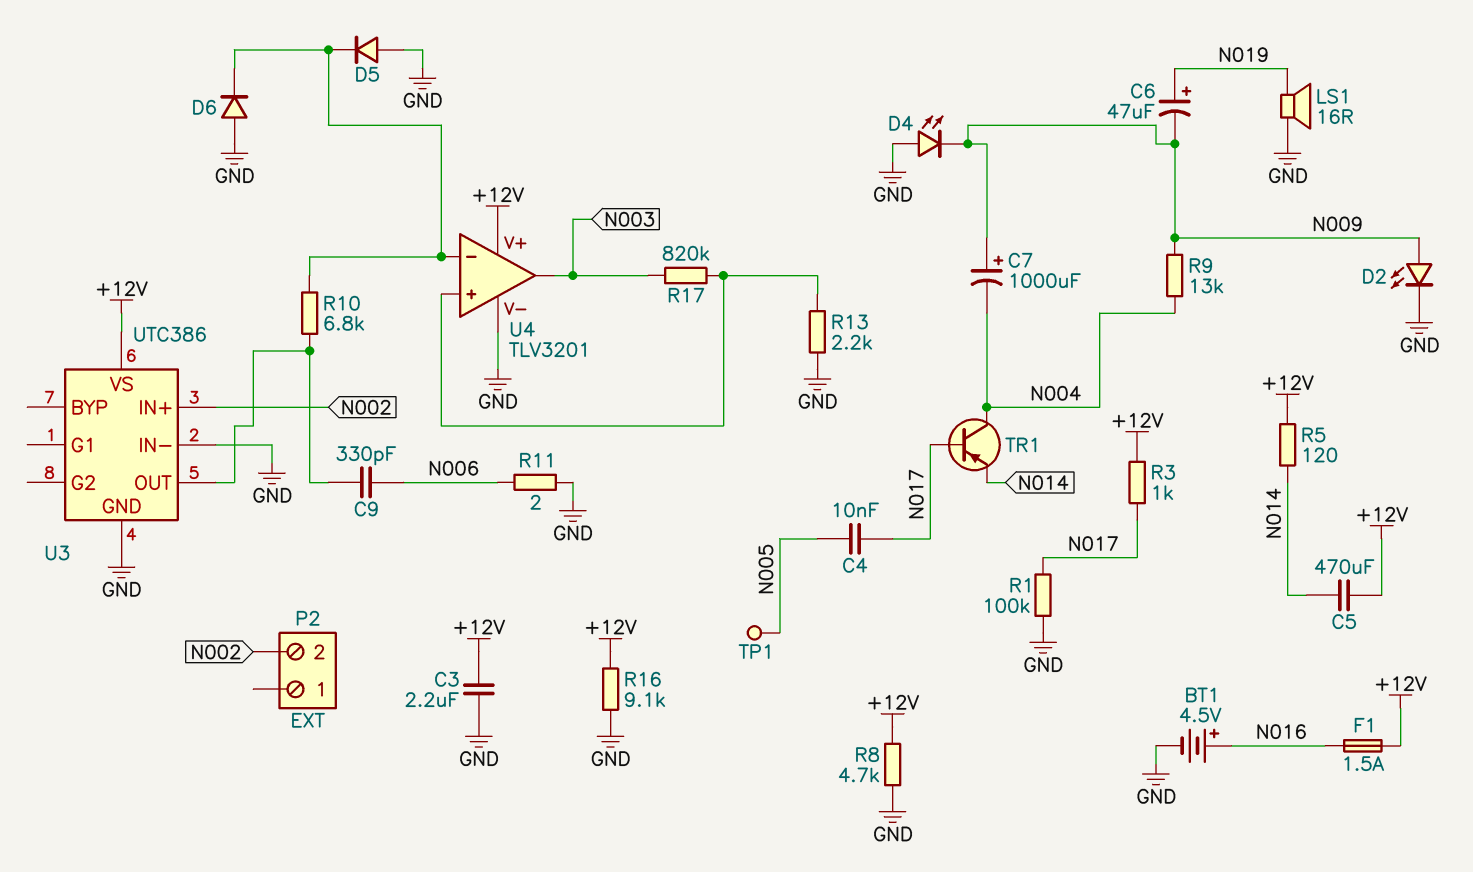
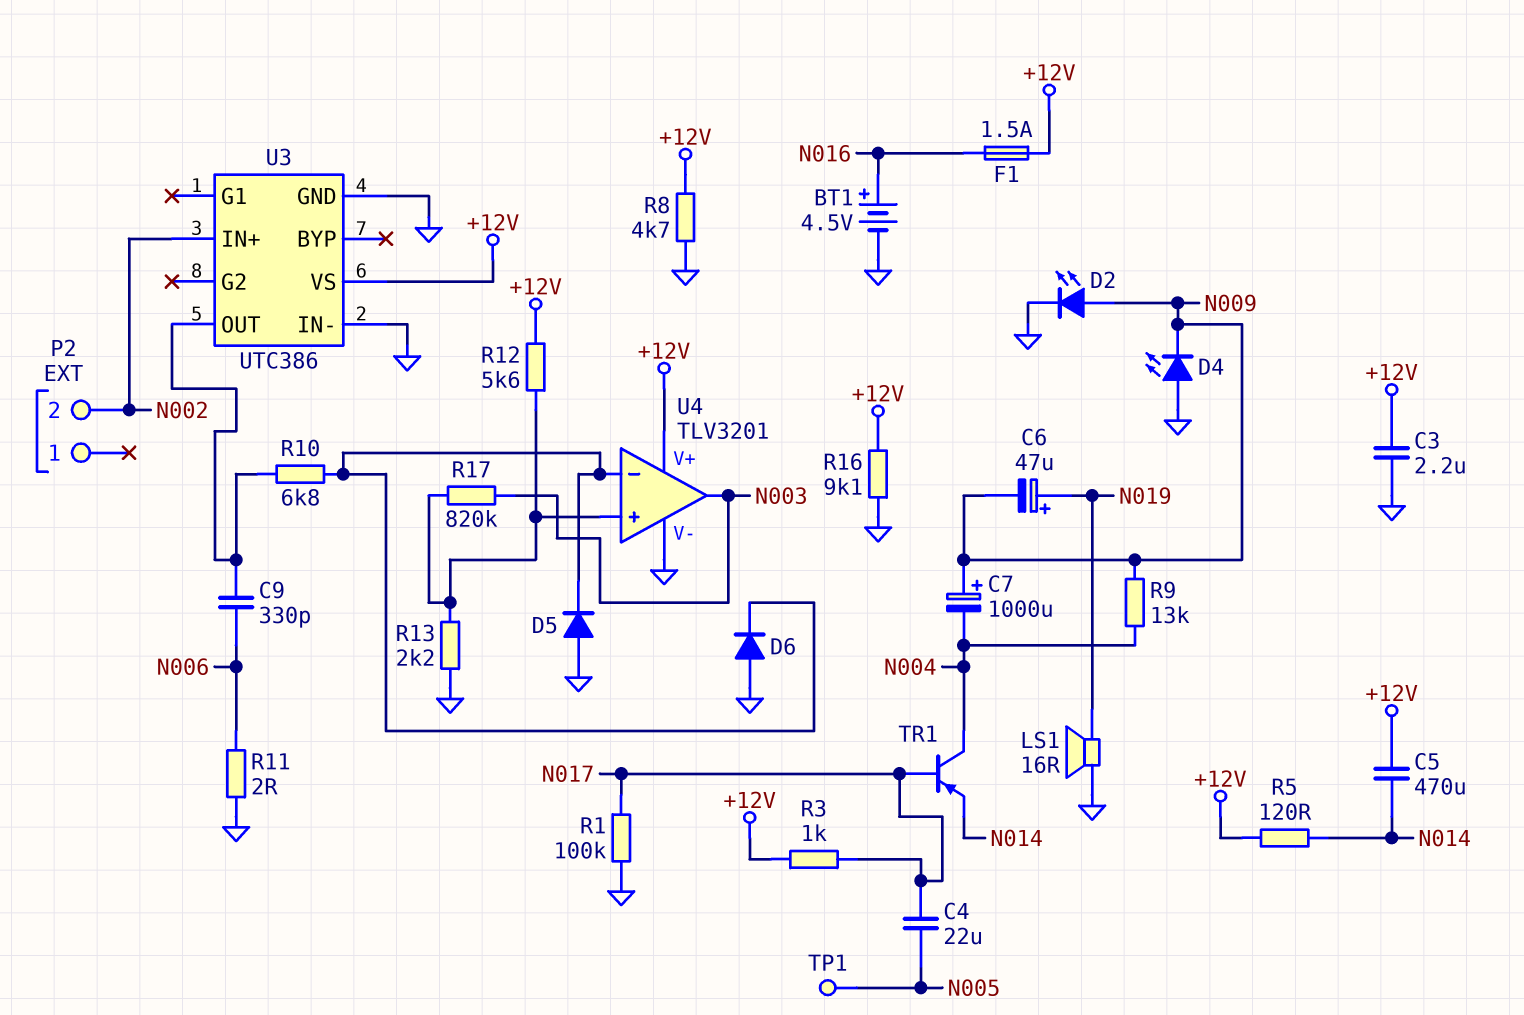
C4: 10nF (N005, N017) -> 22uF (N005, N017)
R12: none -> 5.6k (+12V, U4/in+)

